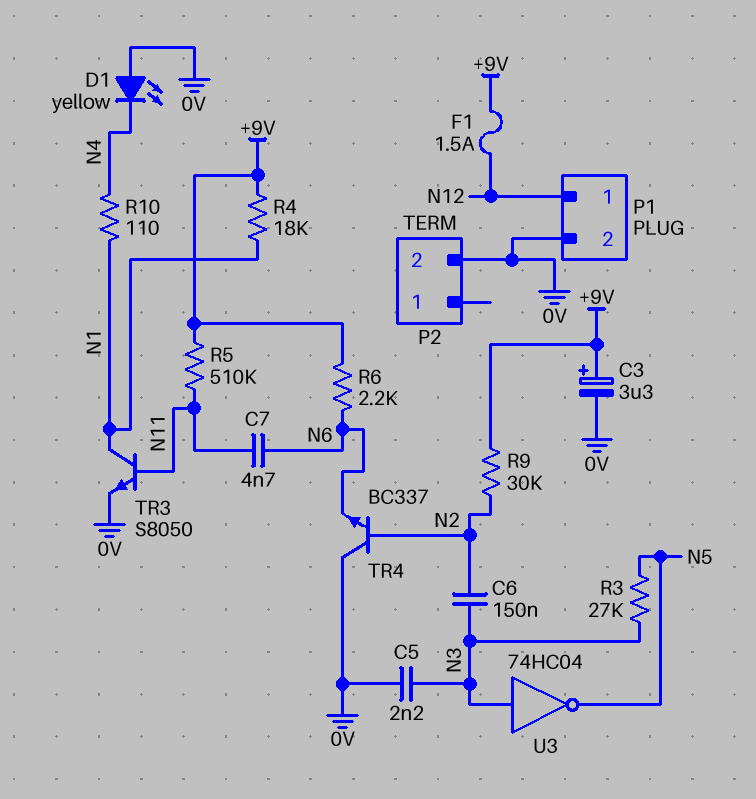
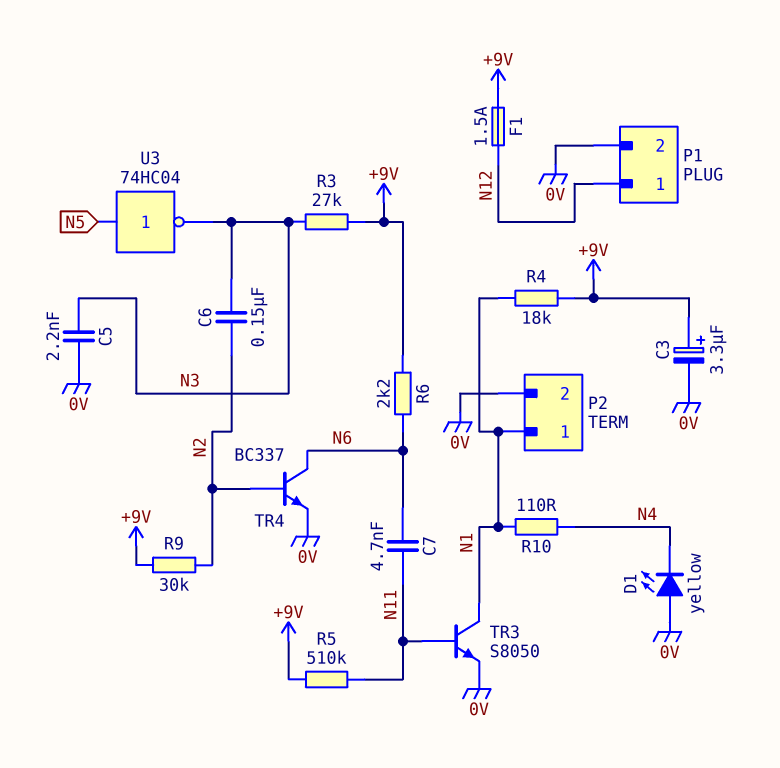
P2 pin 1: none -> N1
R3: 27k (N3, N5) -> 27k (+9V, N3)
TR4: NPN BC337 (B N2, C 0V, E N6) -> NPN BC337 (B N2, C N6, E 0V)
U3: NOT 74HC04 (in N3, out N5) -> NOT 74HC04 (in N5, out N3)

